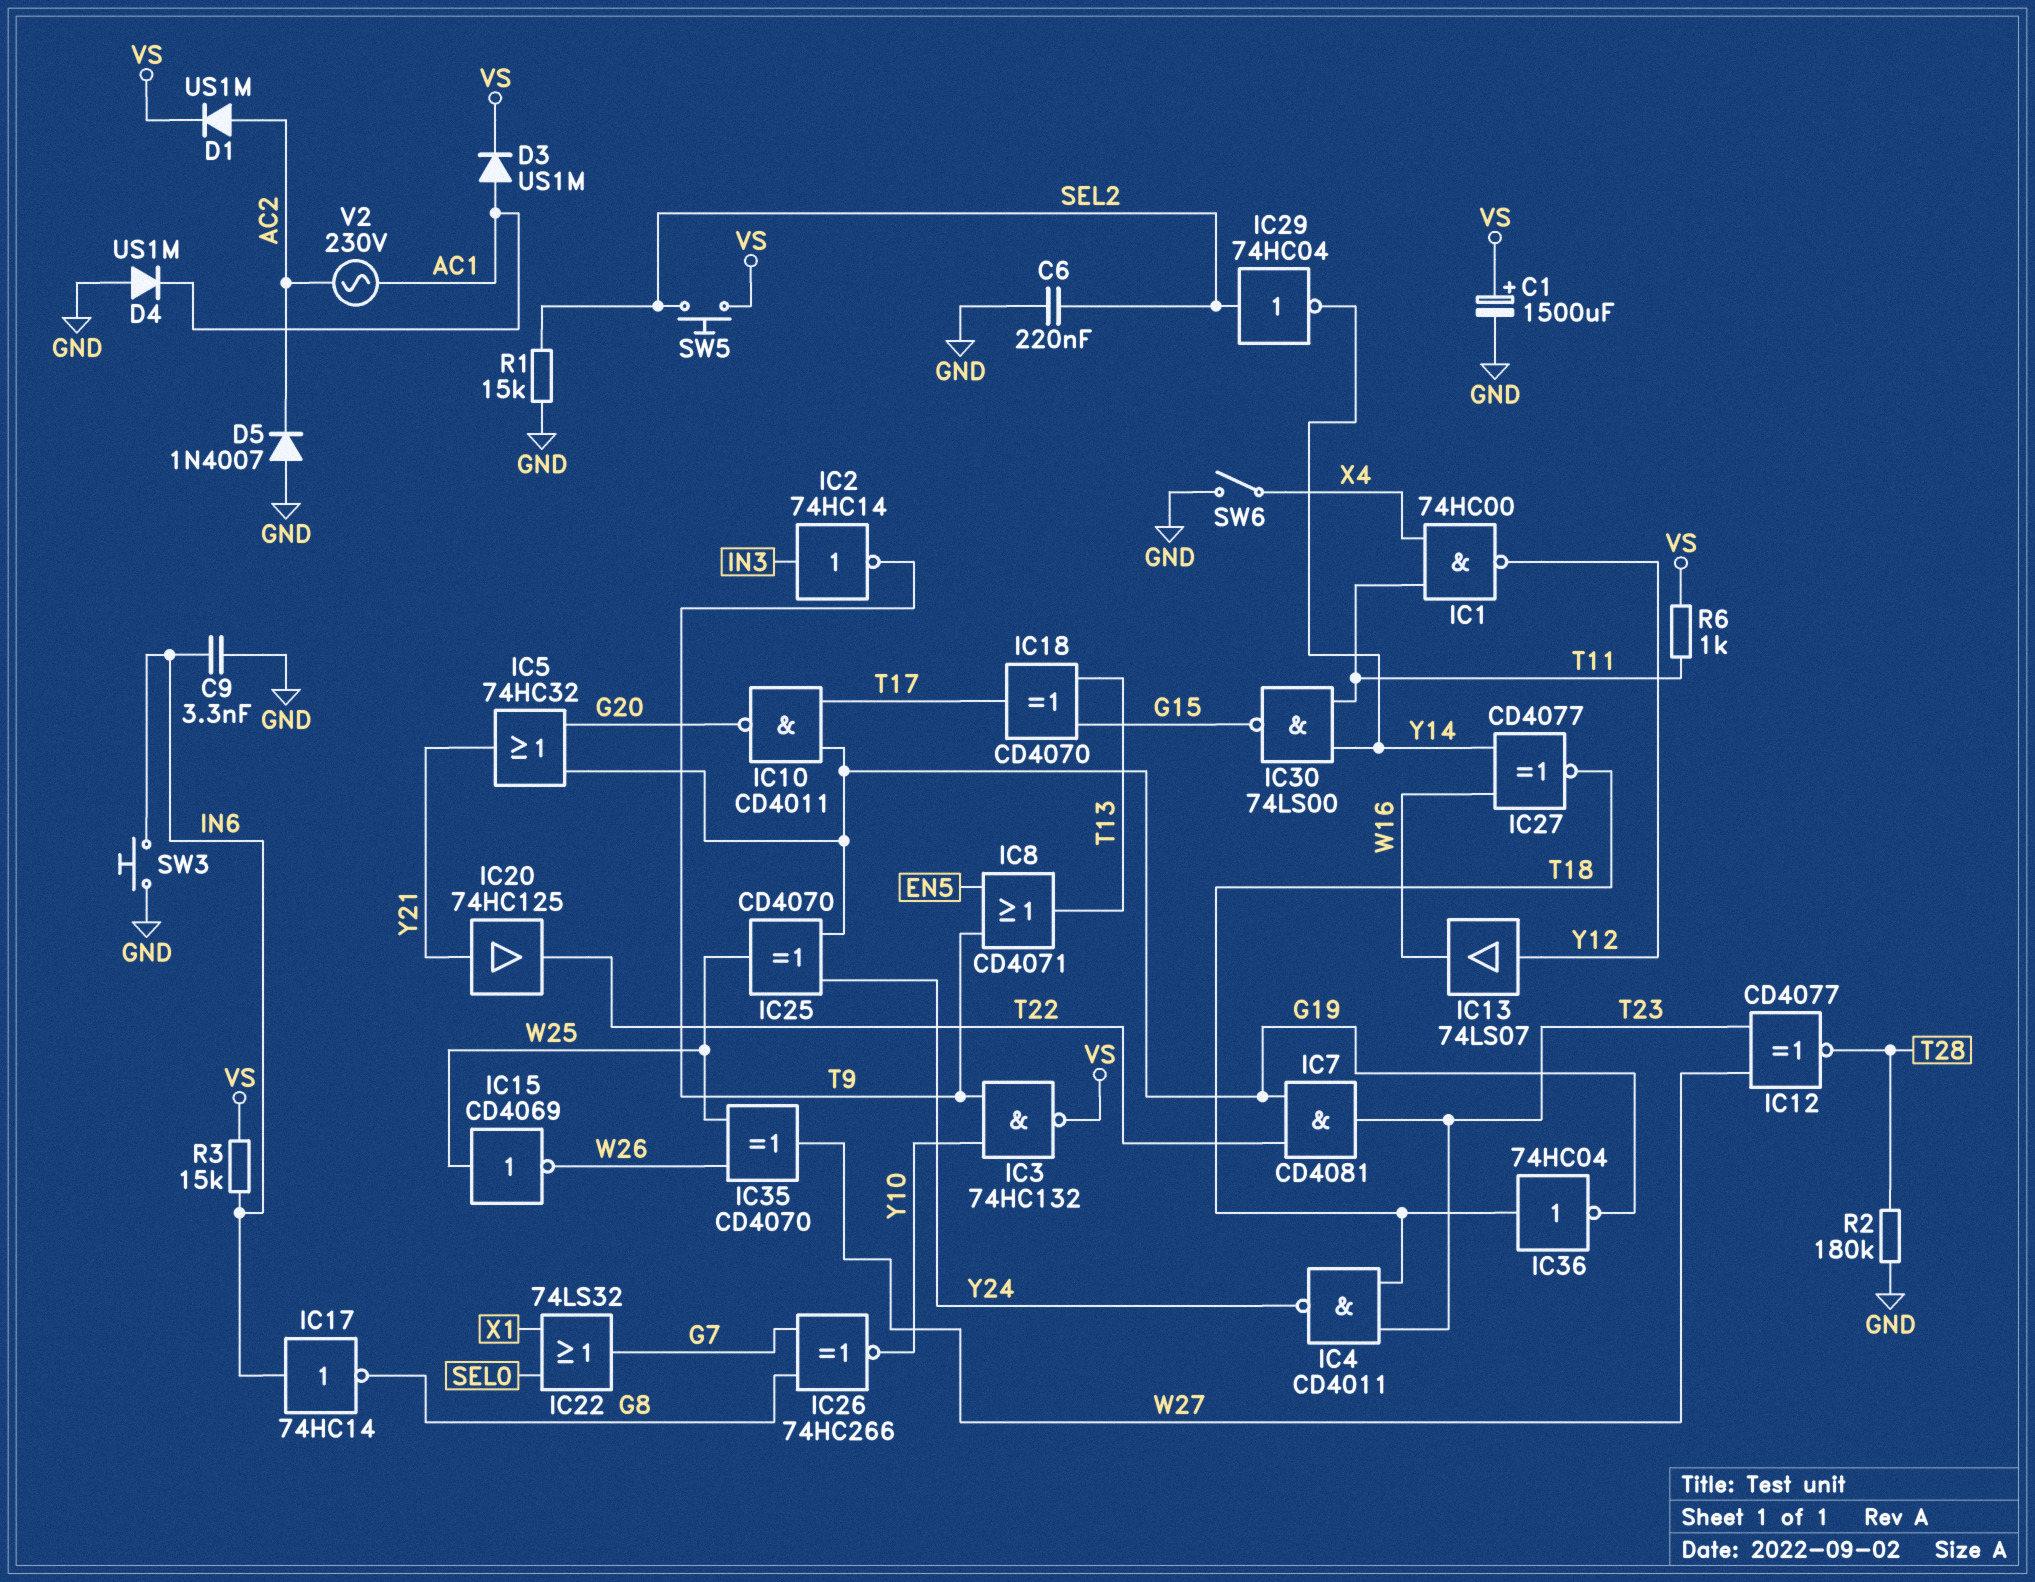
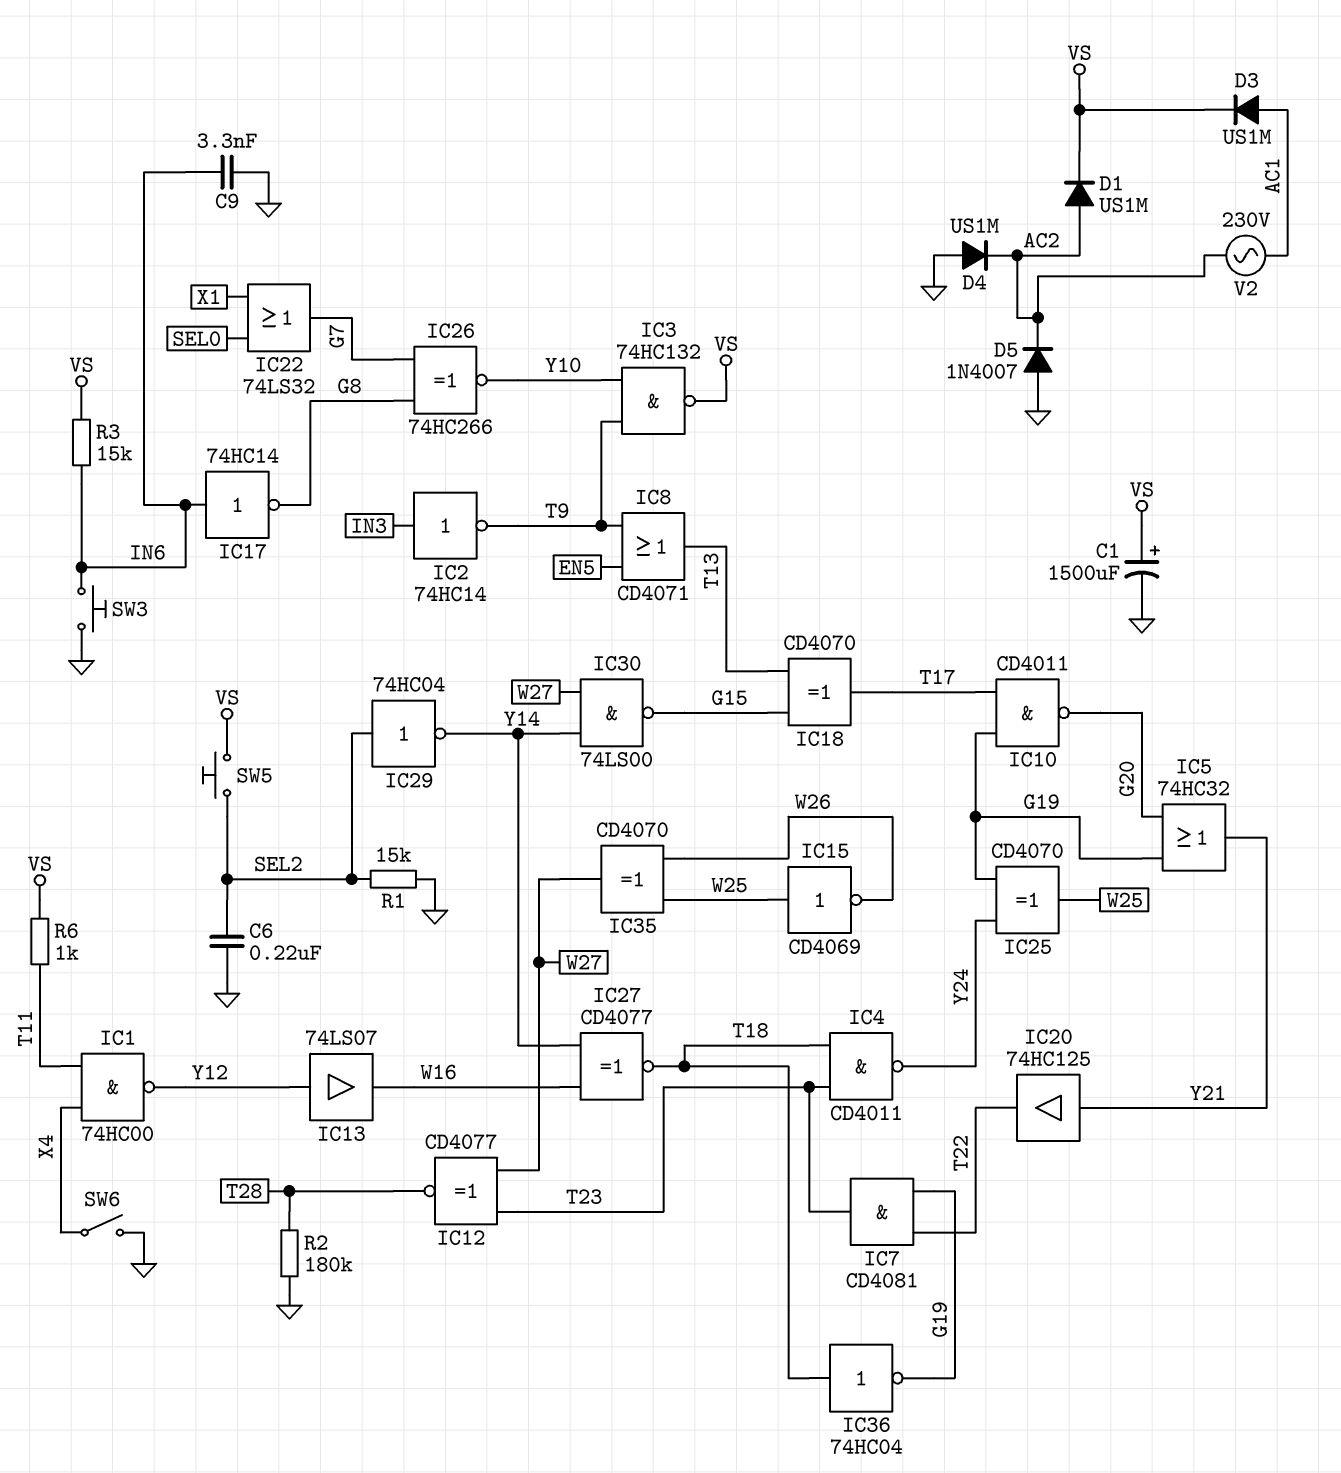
D4: diode US1M (A GND, K AC1) -> diode US1M (A GND, K AC2)
IC30: NAND 74LS00 (in T11, in Y14, out G15) -> NAND 74LS00 (in W27, in Y14, out G15)

